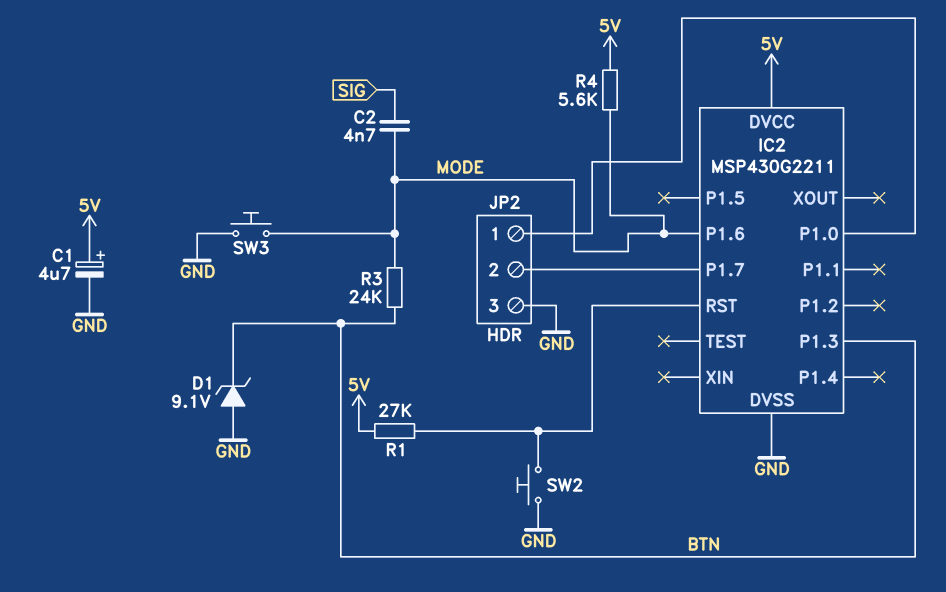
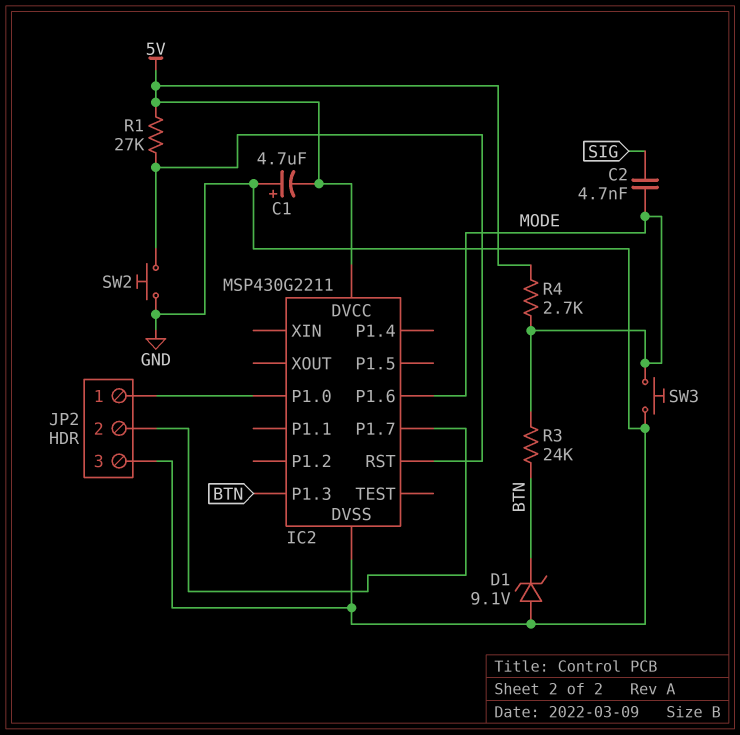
C1: 4.7uF (plus 5V, minus GND) -> 4.7uF (plus GND, minus 5V)
R4: 5.6k (5V, MODE) -> 2.7k (5V, MODE)

